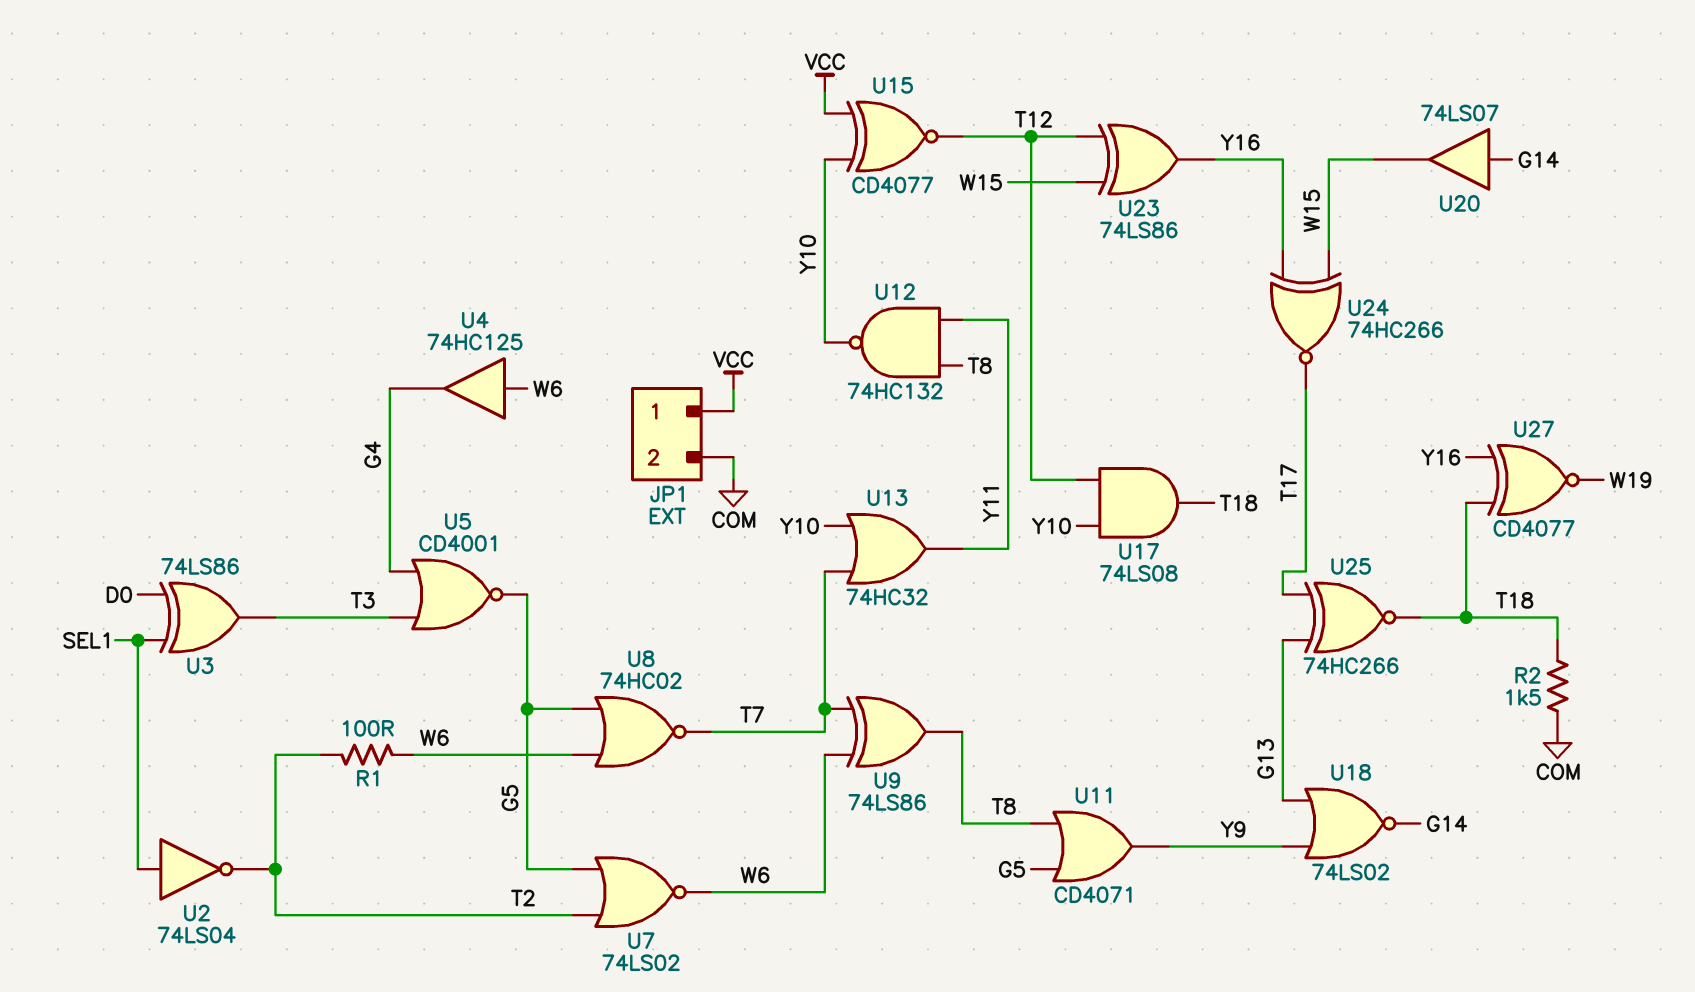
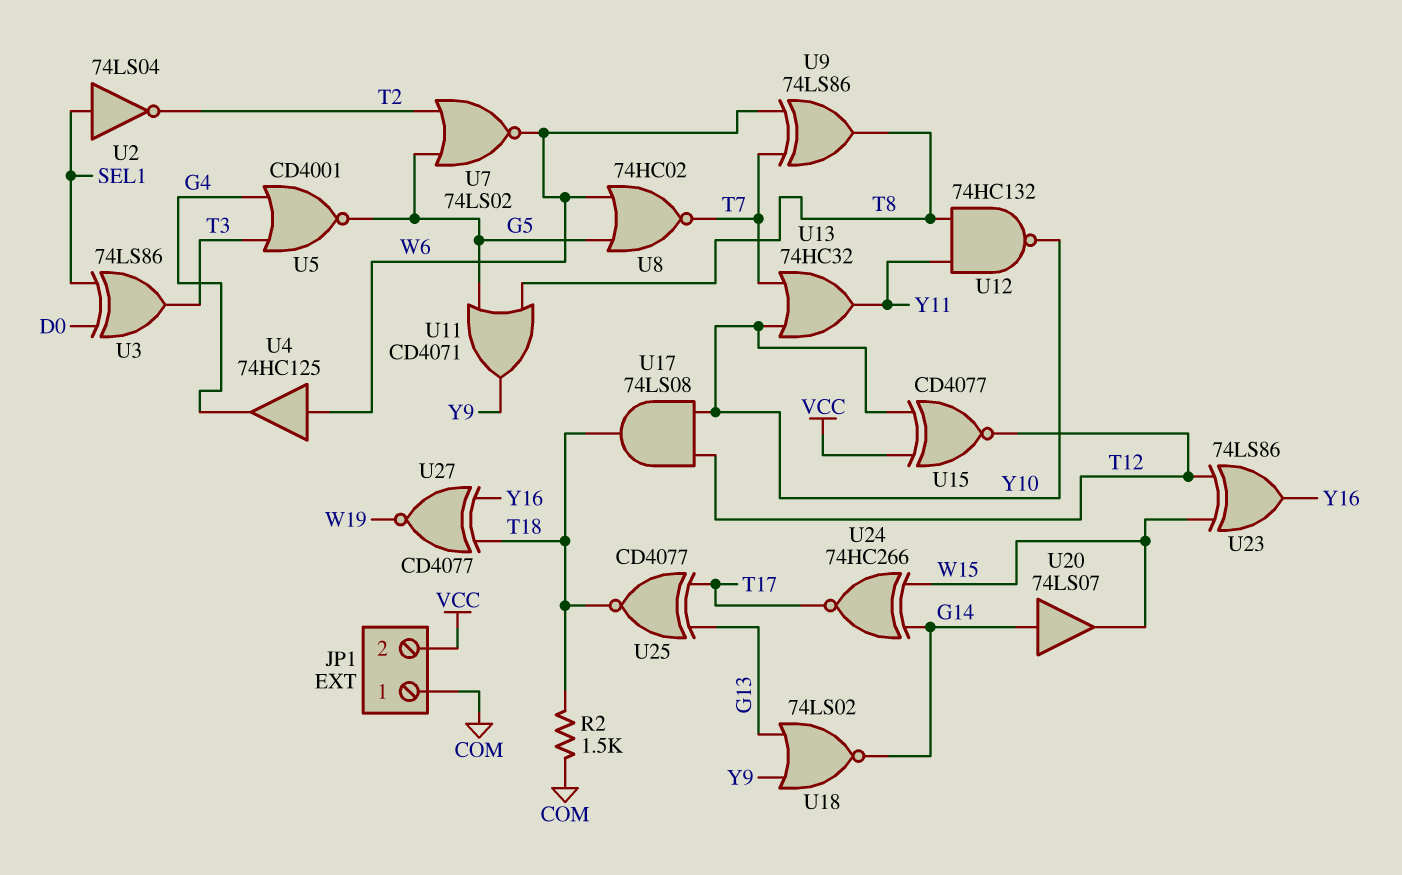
JP1 pin 1: VCC -> COM
JP1 pin 2: COM -> VCC
R1: 100 (T2, W6) -> none
U24: XNOR 74HC266 (in W15, in Y16, out T17) -> XNOR 74HC266 (in G14, in W15, out T17)
U25: XNOR 74HC266 (in G13, in T17, out T18) -> XNOR CD4077 (in G13, in T17, out T18)

